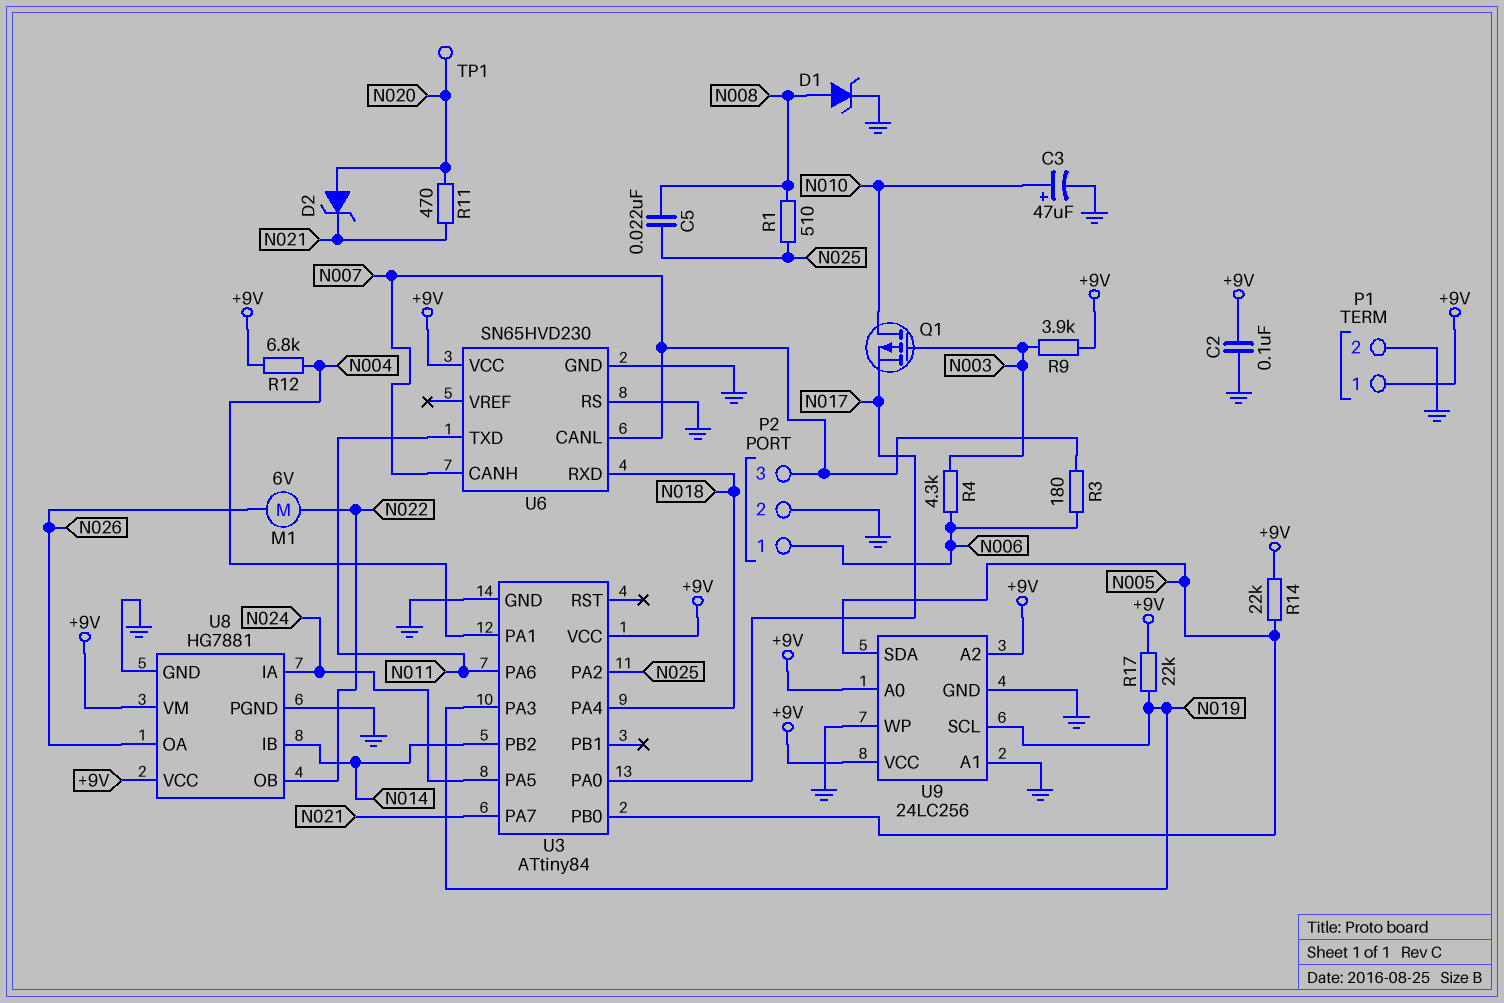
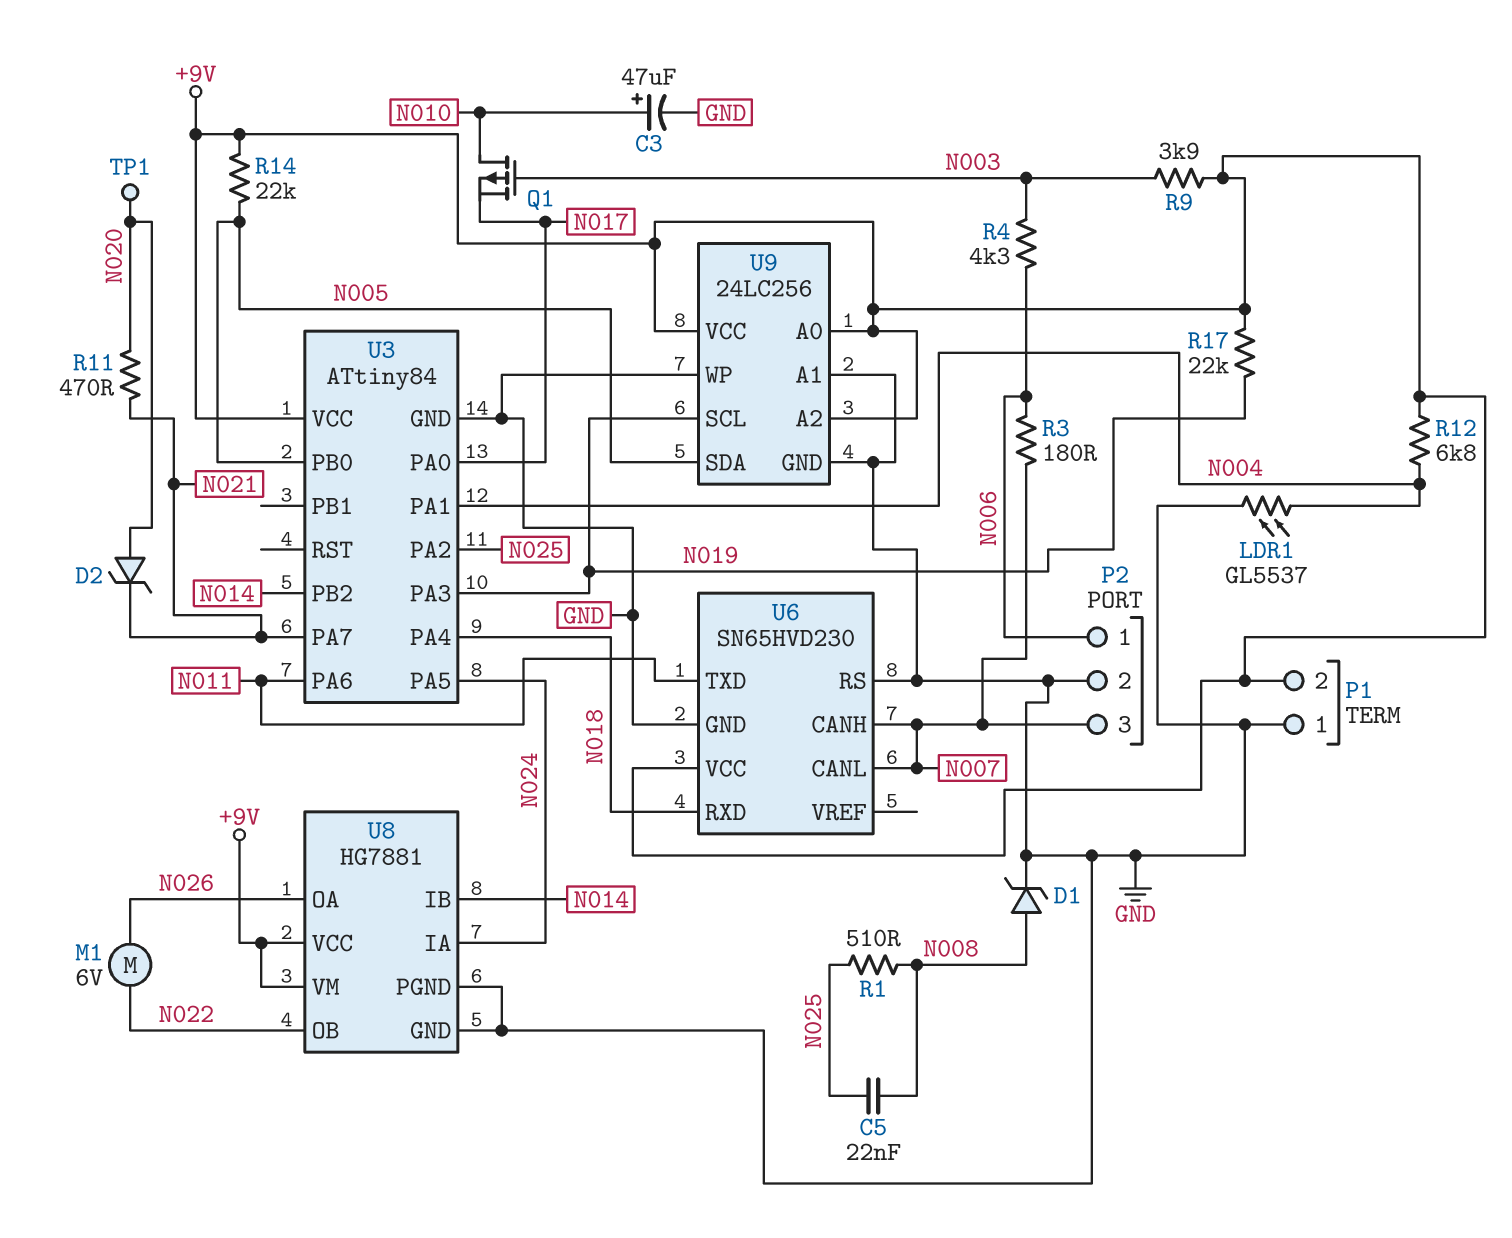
C2: 100nF (+9V, GND) -> none
LDR1: none -> GL5537 (GND, N004)
P1 pin 1: +9V -> GND
P1 pin 2: GND -> +9V

